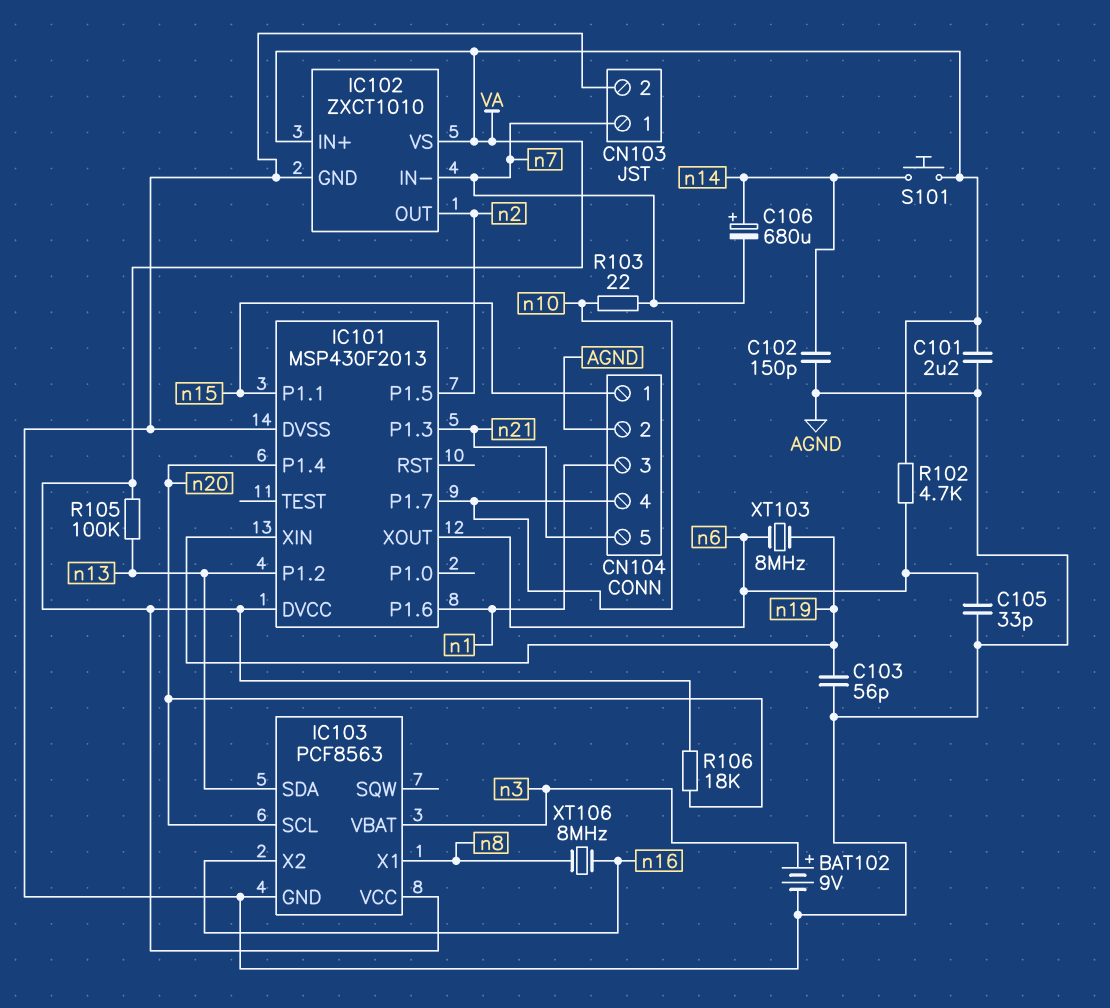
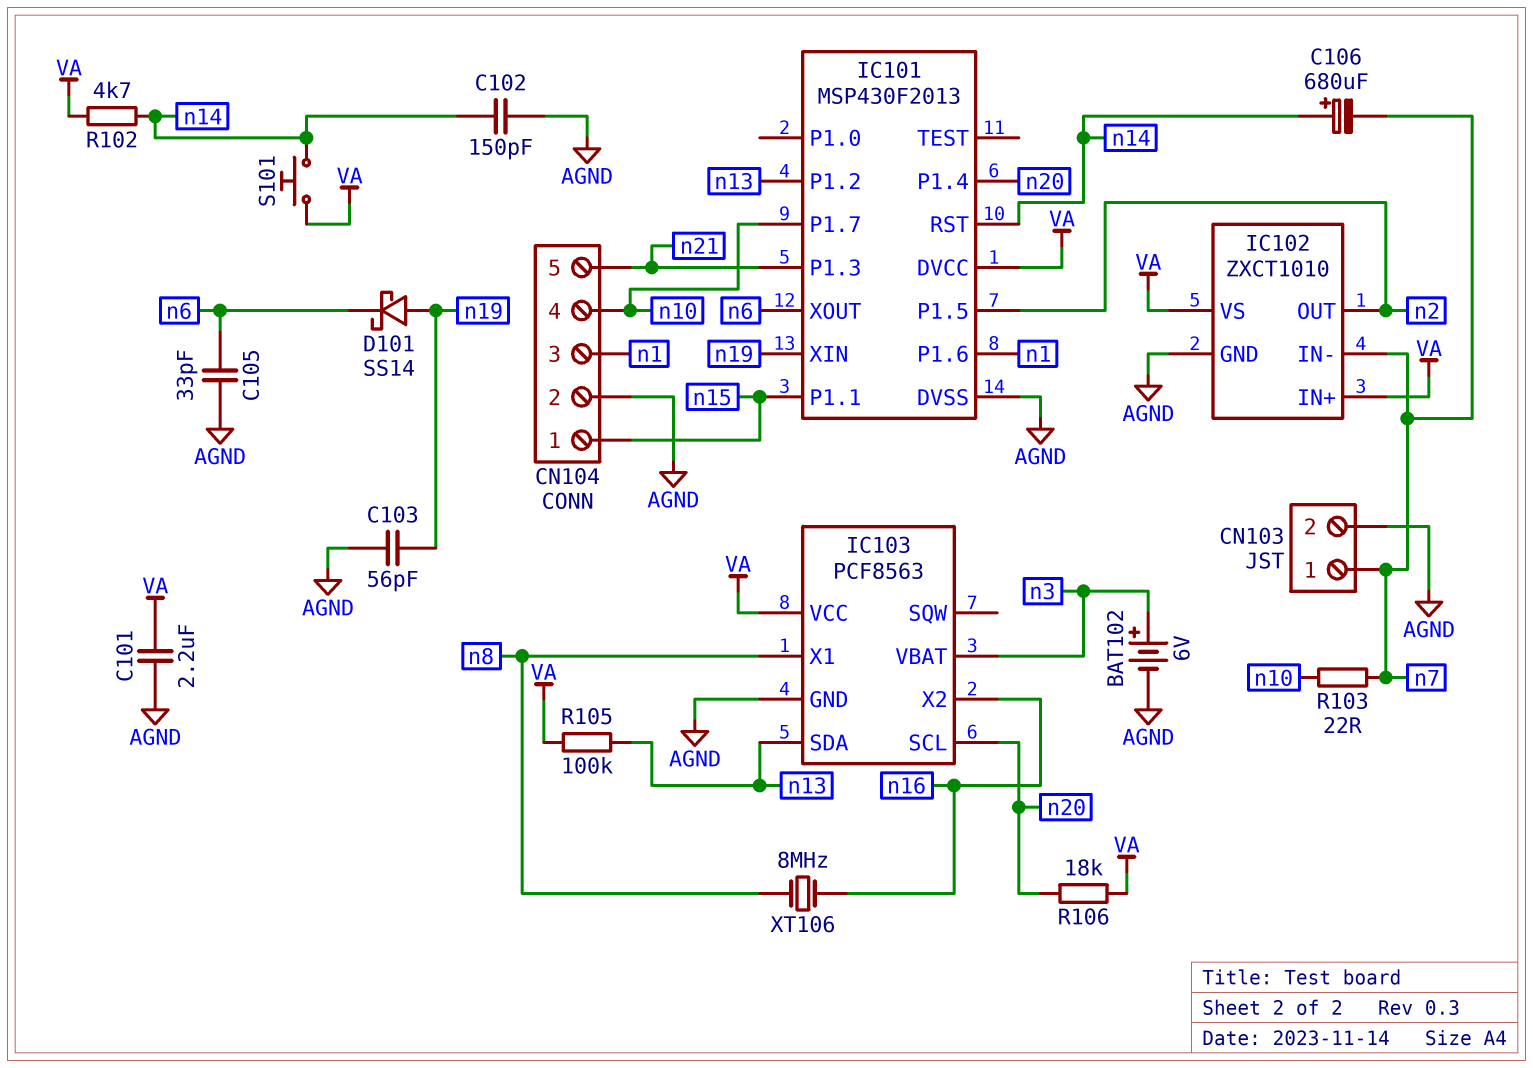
BAT102: 9V (plus n3, minus AGND) -> 6V (plus n3, minus AGND)
D101: none -> schottky SS14 (A n19, K n6)
IC101 pin RST: none -> n14
R102: 4.7k (VA, n6) -> 4.7k (VA, n14)
XT103: 8MHz (n6, n19) -> none

